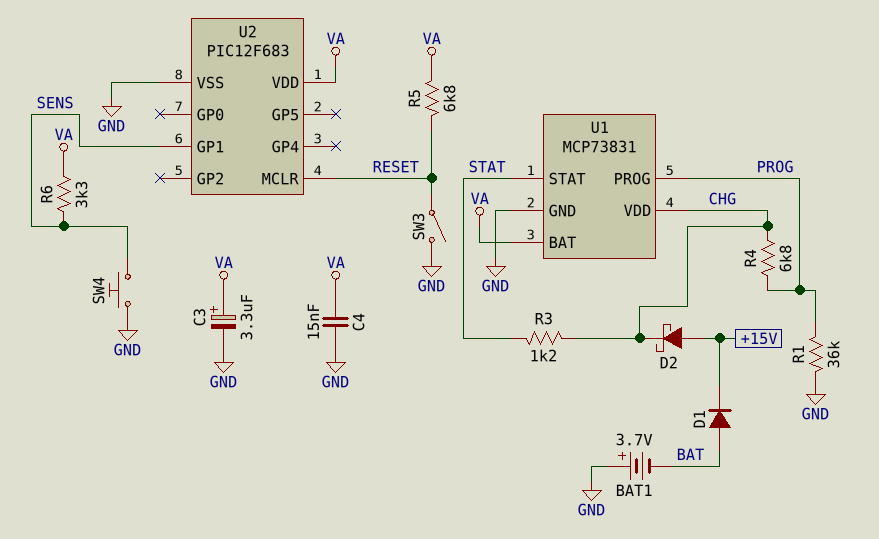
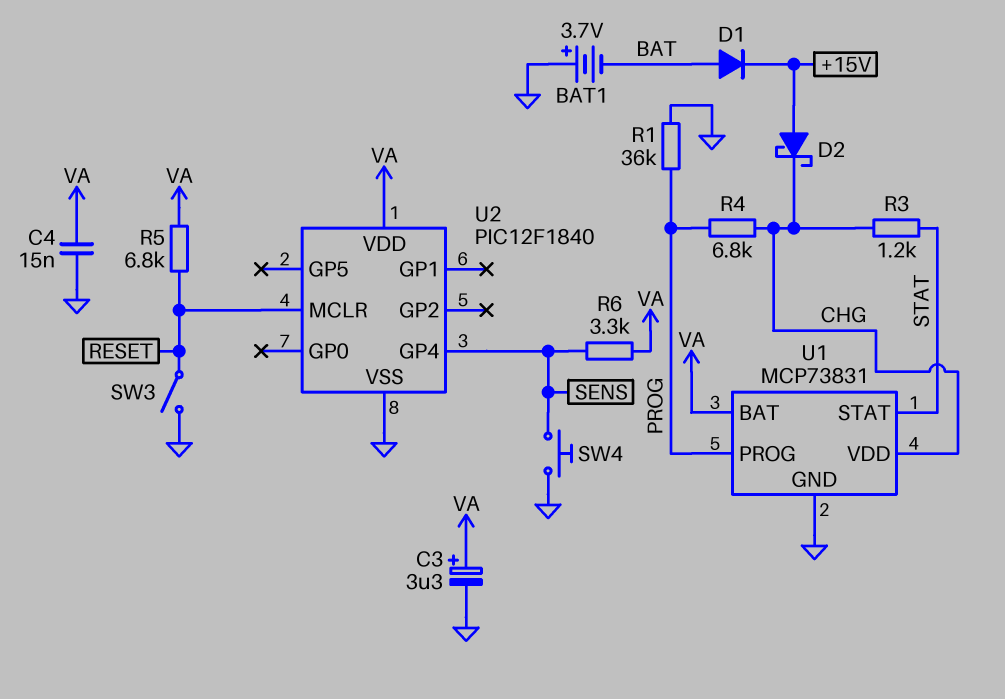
U2: PIC12F683 -> PIC12F1840
U2 pin GP1: SENS -> none
U2 pin GP4: none -> SENS

